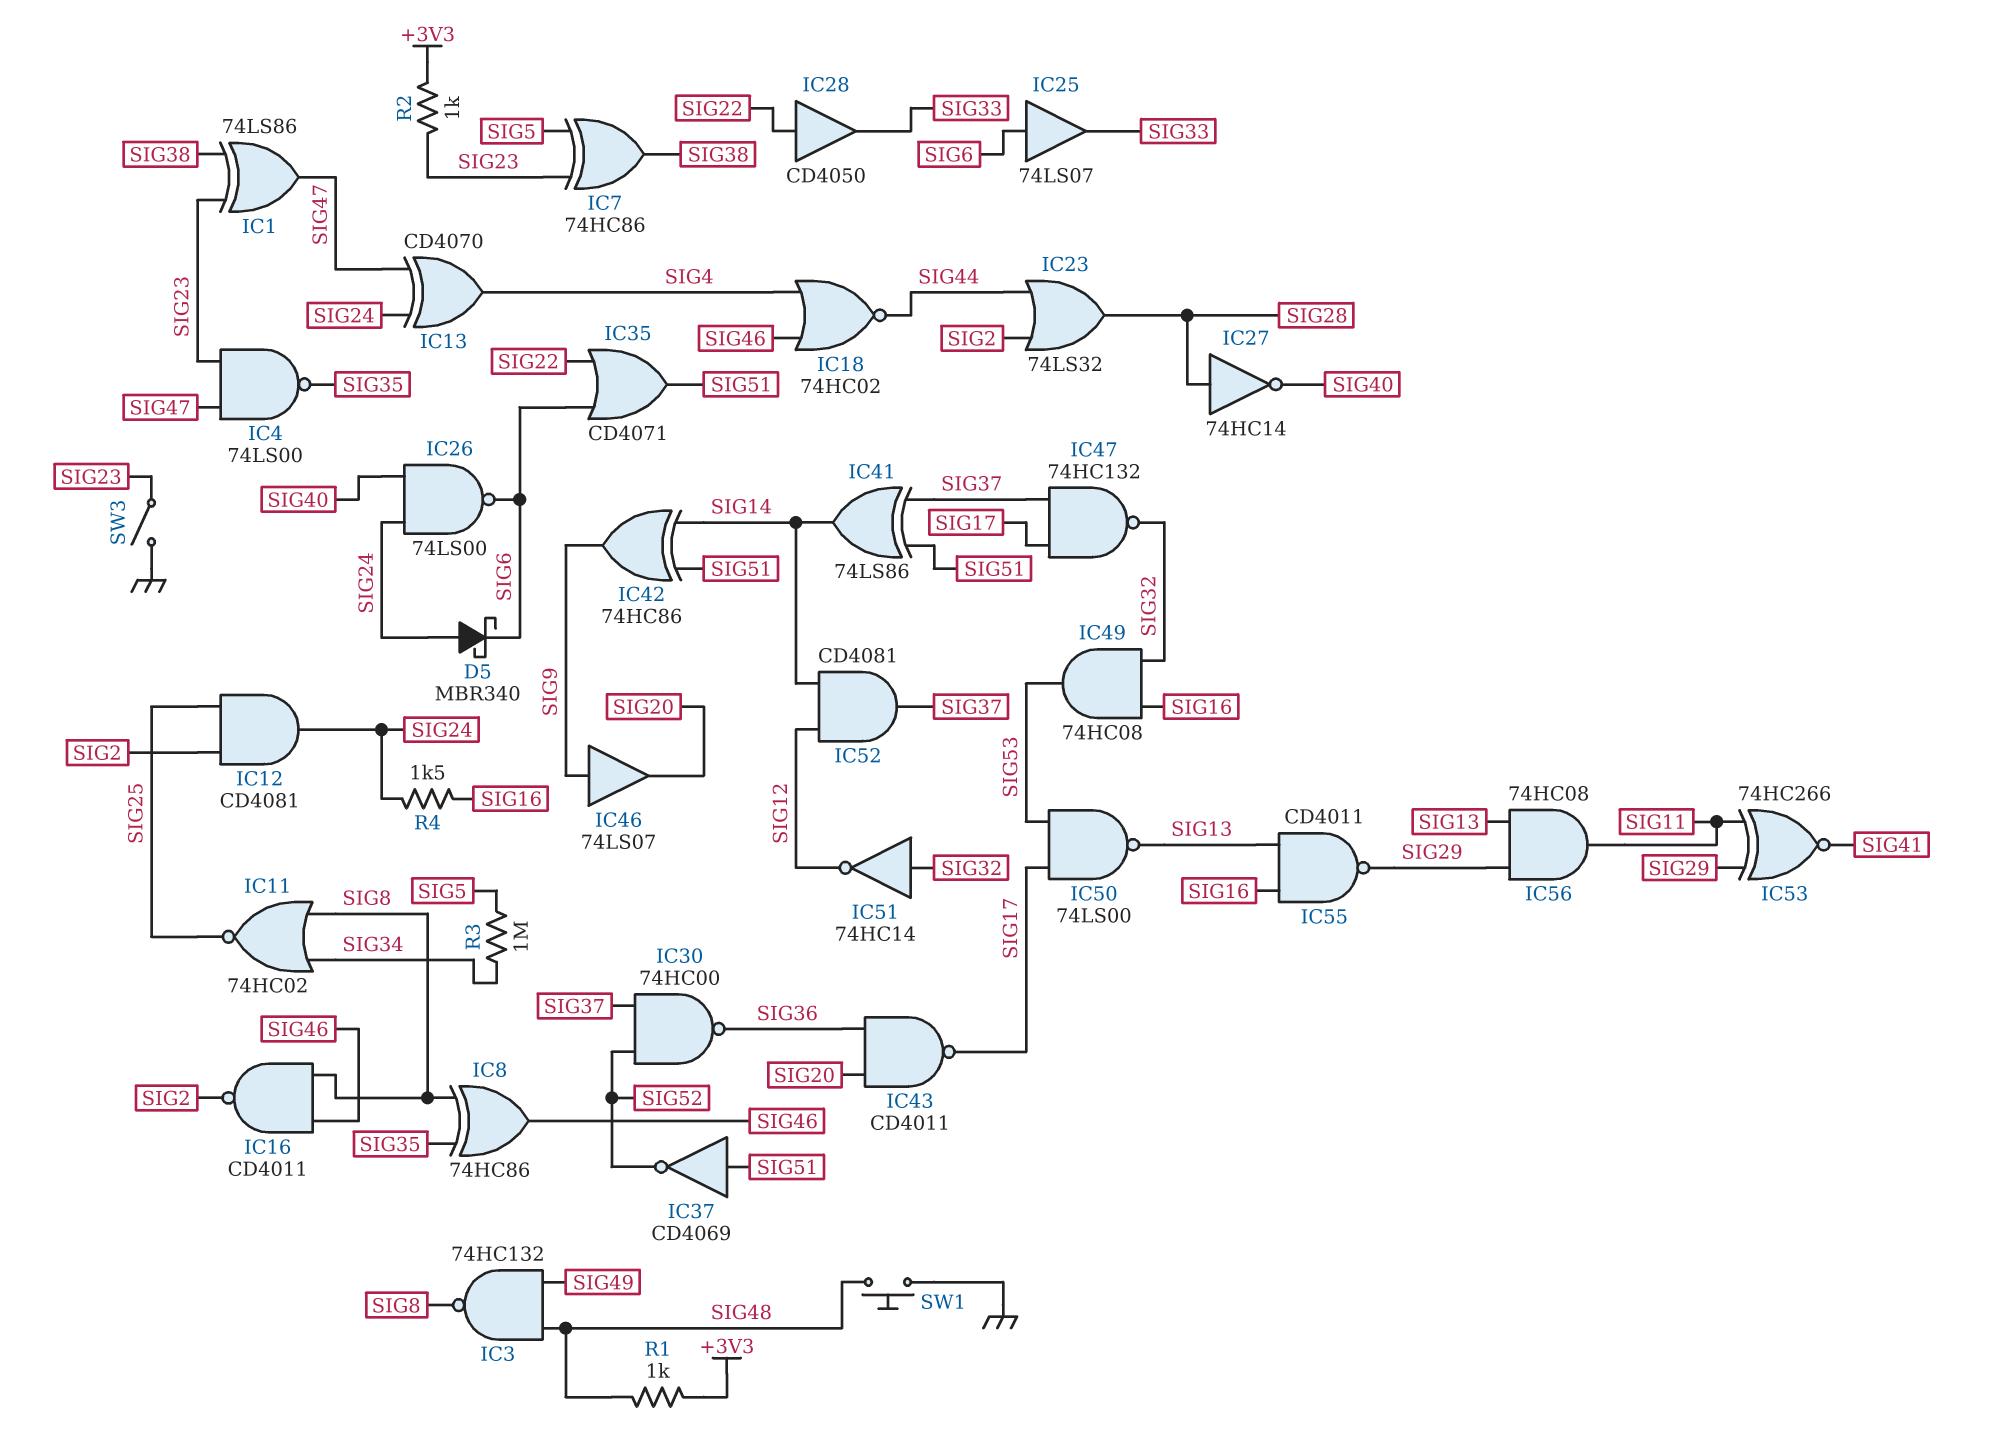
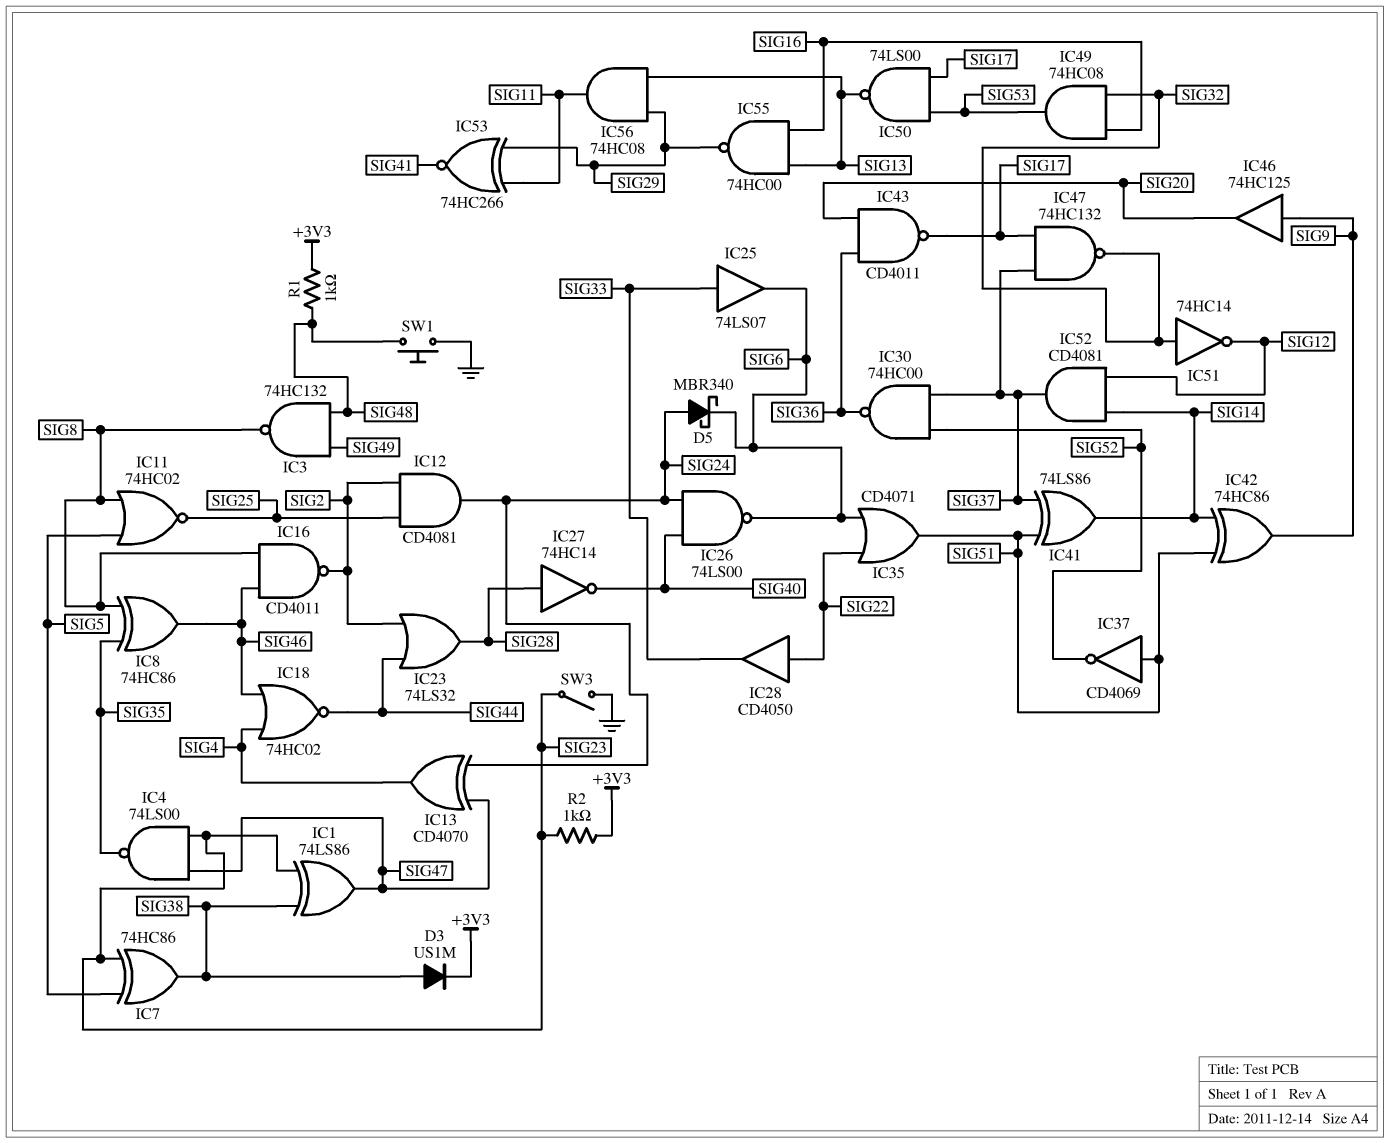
D3: none -> diode US1M (A SIG38, K +3V3)
IC11: NOR 74HC02 (in SIG8, in SIG34, out SIG25) -> NOR 74HC02 (in SIG5, in SIG8, out SIG25)
IC25: buffer 74LS07 (in SIG6, out SIG33) -> buffer 74LS07 (in SIG33, out SIG6)
IC46: buffer 74LS07 (in SIG9, out SIG20) -> buffer 74HC125 (in SIG9, out SIG20)
IC55: NAND CD4011 (in SIG13, in SIG16, out SIG29) -> NAND 74HC00 (in SIG13, in SIG16, out SIG29)
R3: 1M (SIG5, SIG34) -> none
R4: 1.5k (SIG16, SIG24) -> none

